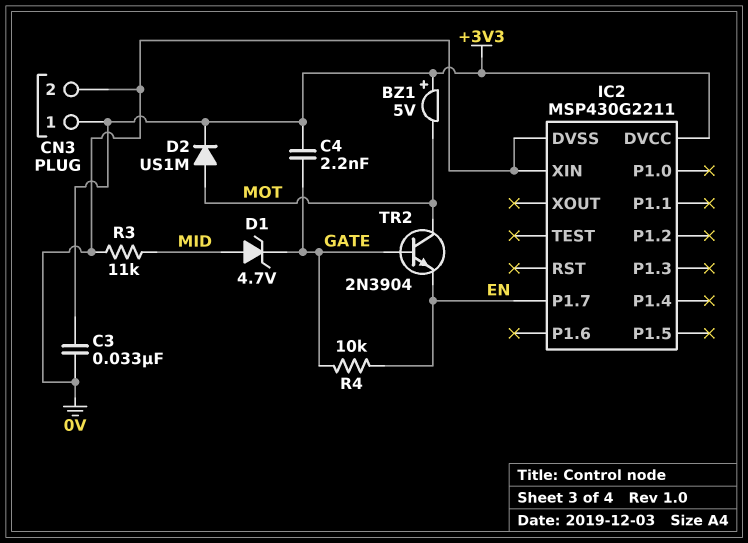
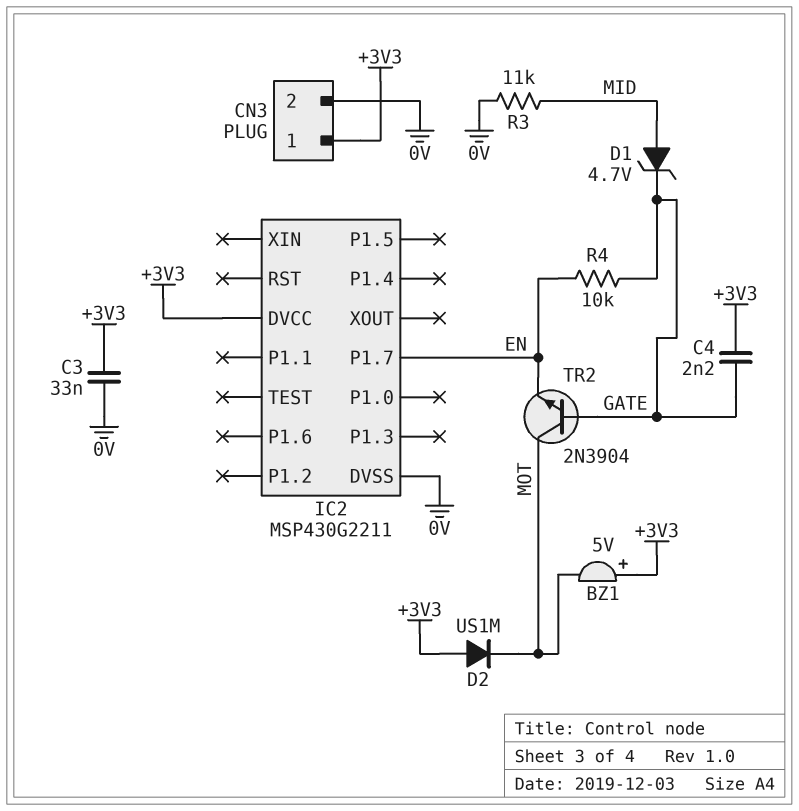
D2: diode US1M (A MOT, K +3V3) -> diode US1M (A +3V3, K MOT)
IC2 pin XIN: 0V -> none

